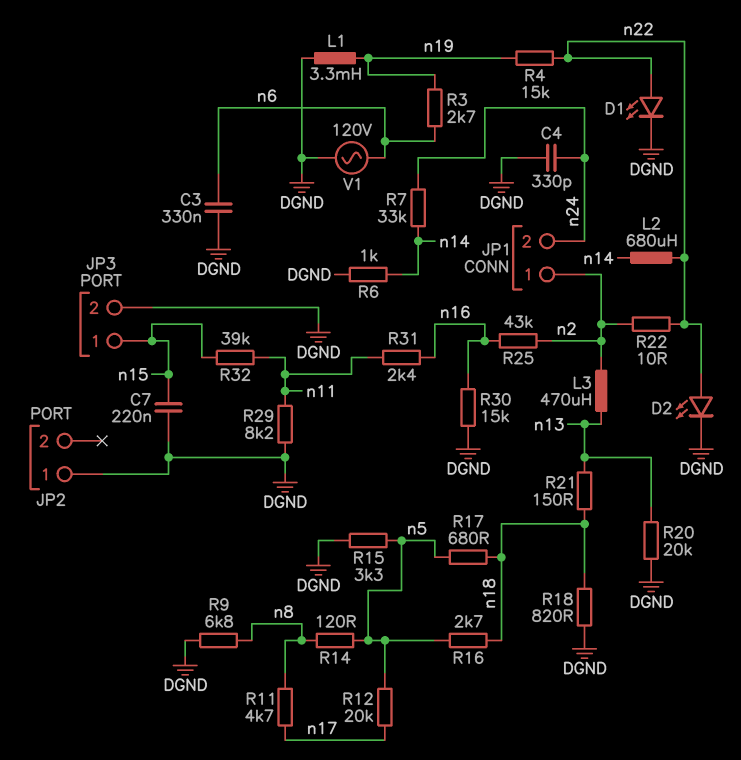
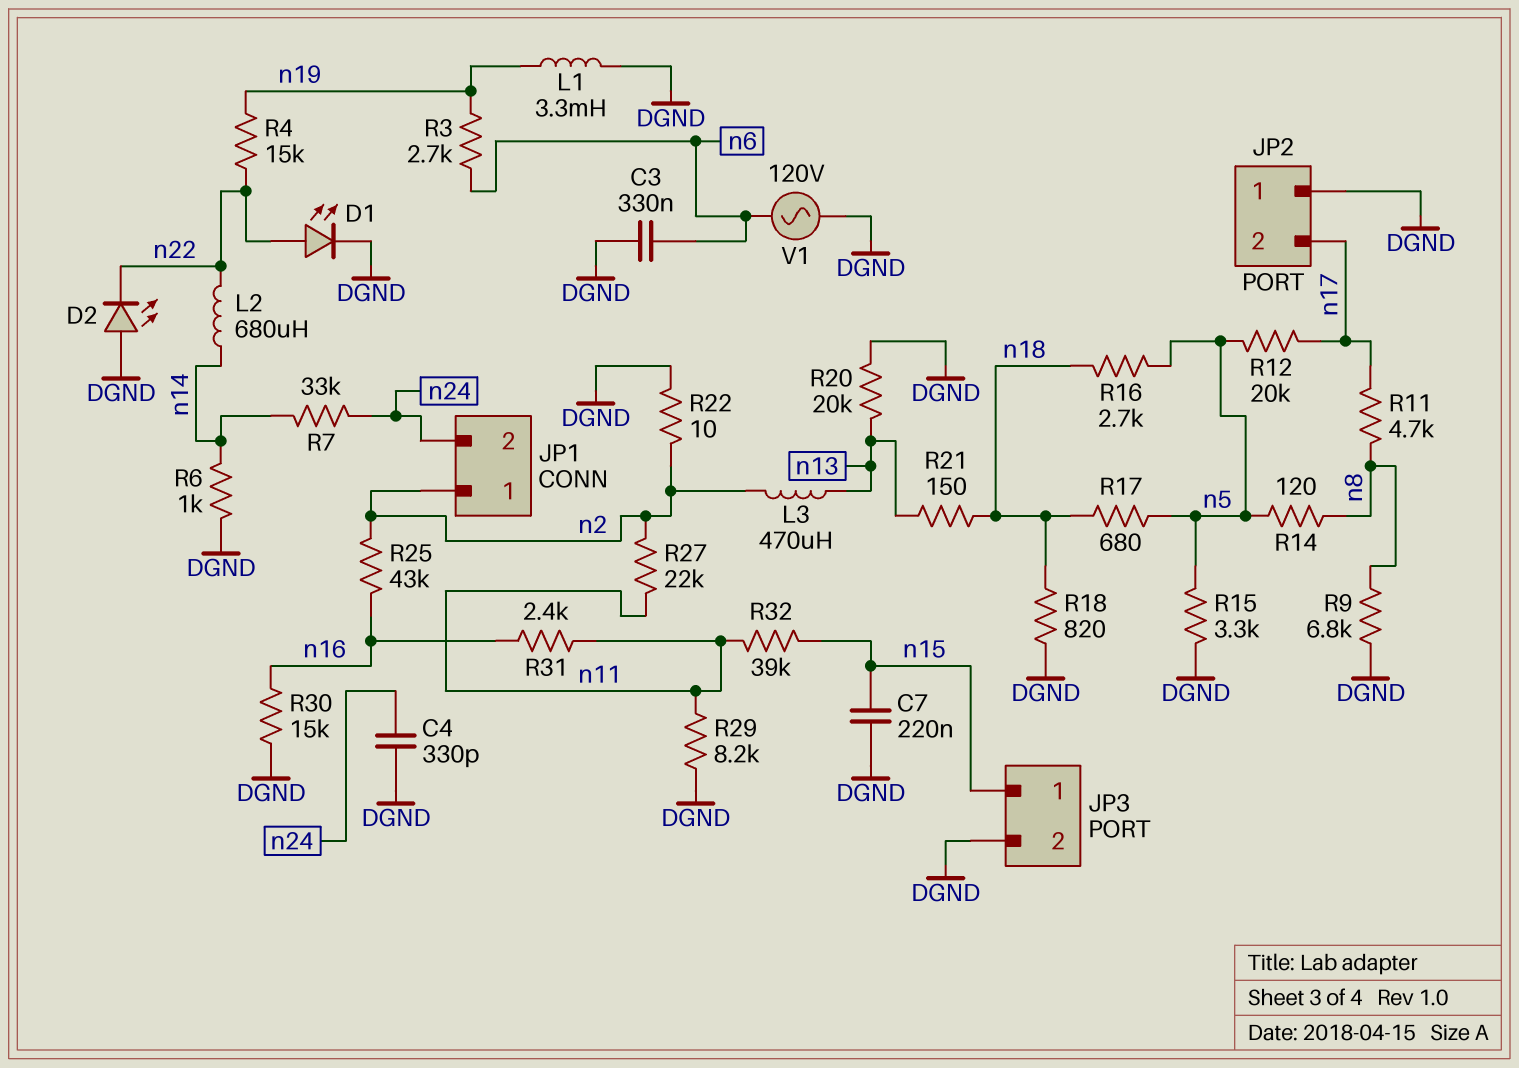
D2: LED (A n22, K DGND) -> LED (A DGND, K n22)
JP2 pin 2: none -> n17
R22: 10 (n2, n22) -> 10 (DGND, n2)
R27: none -> 22k (n2, n11)

